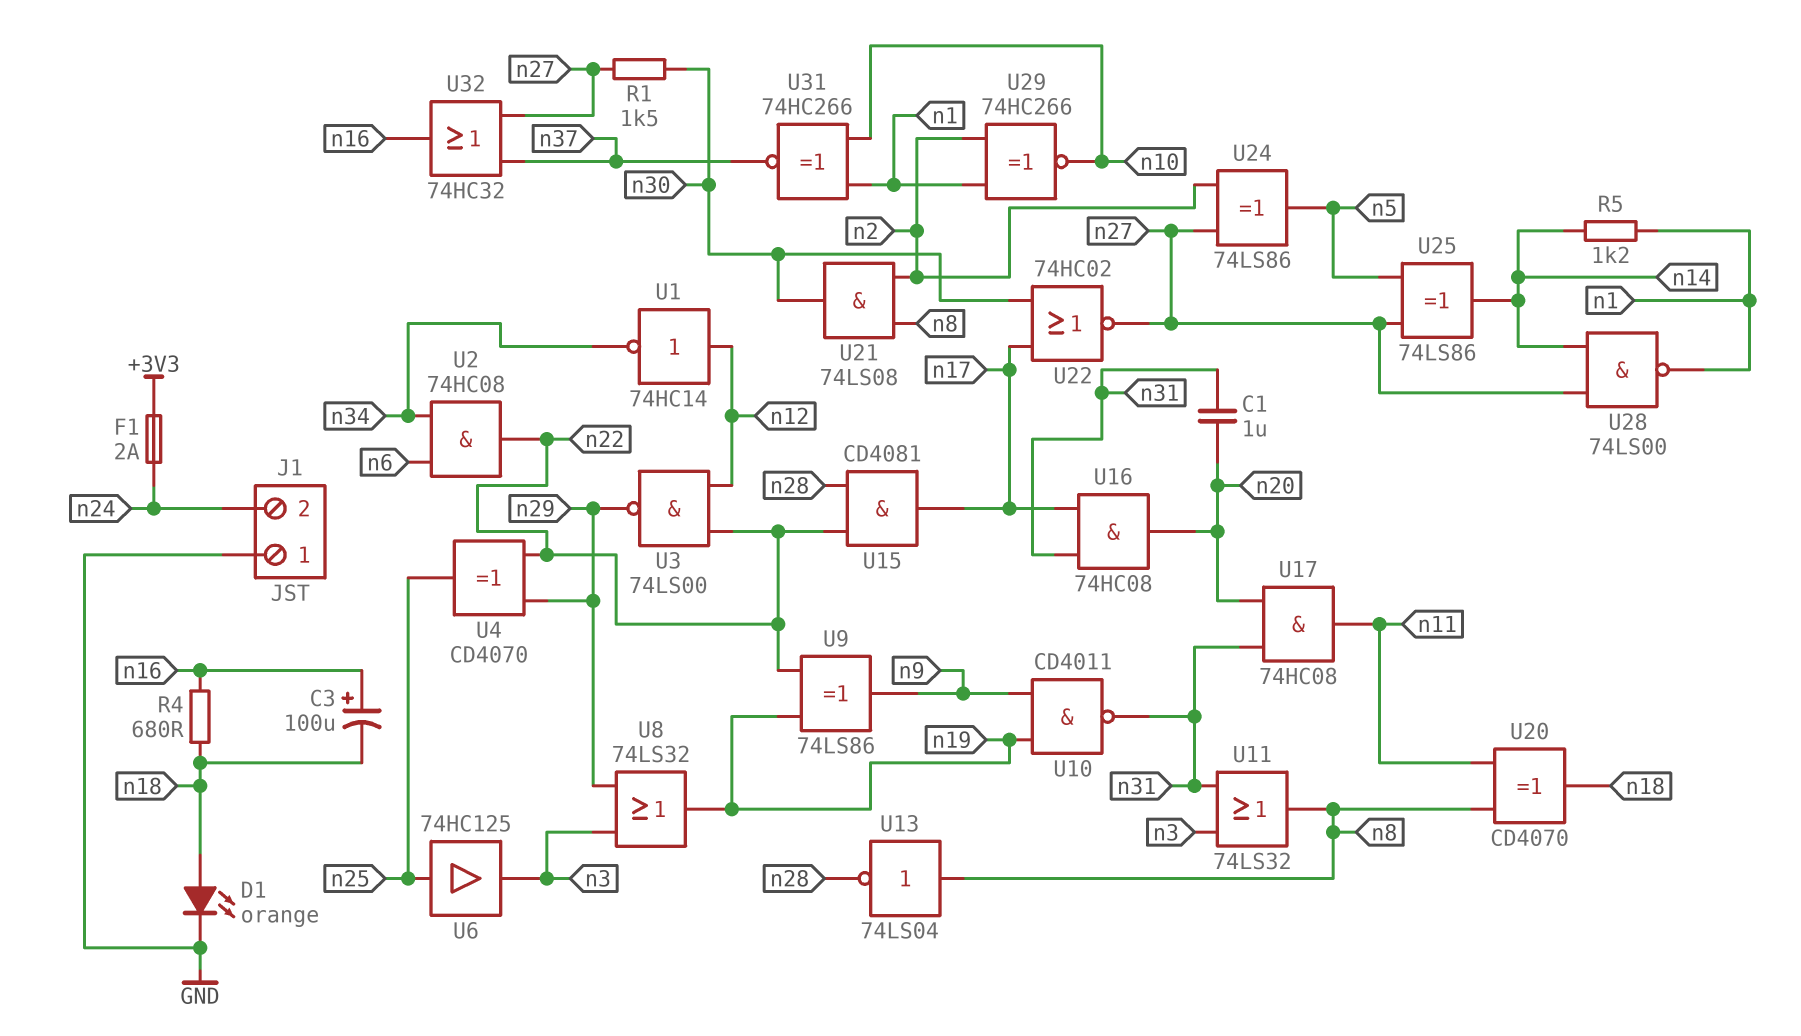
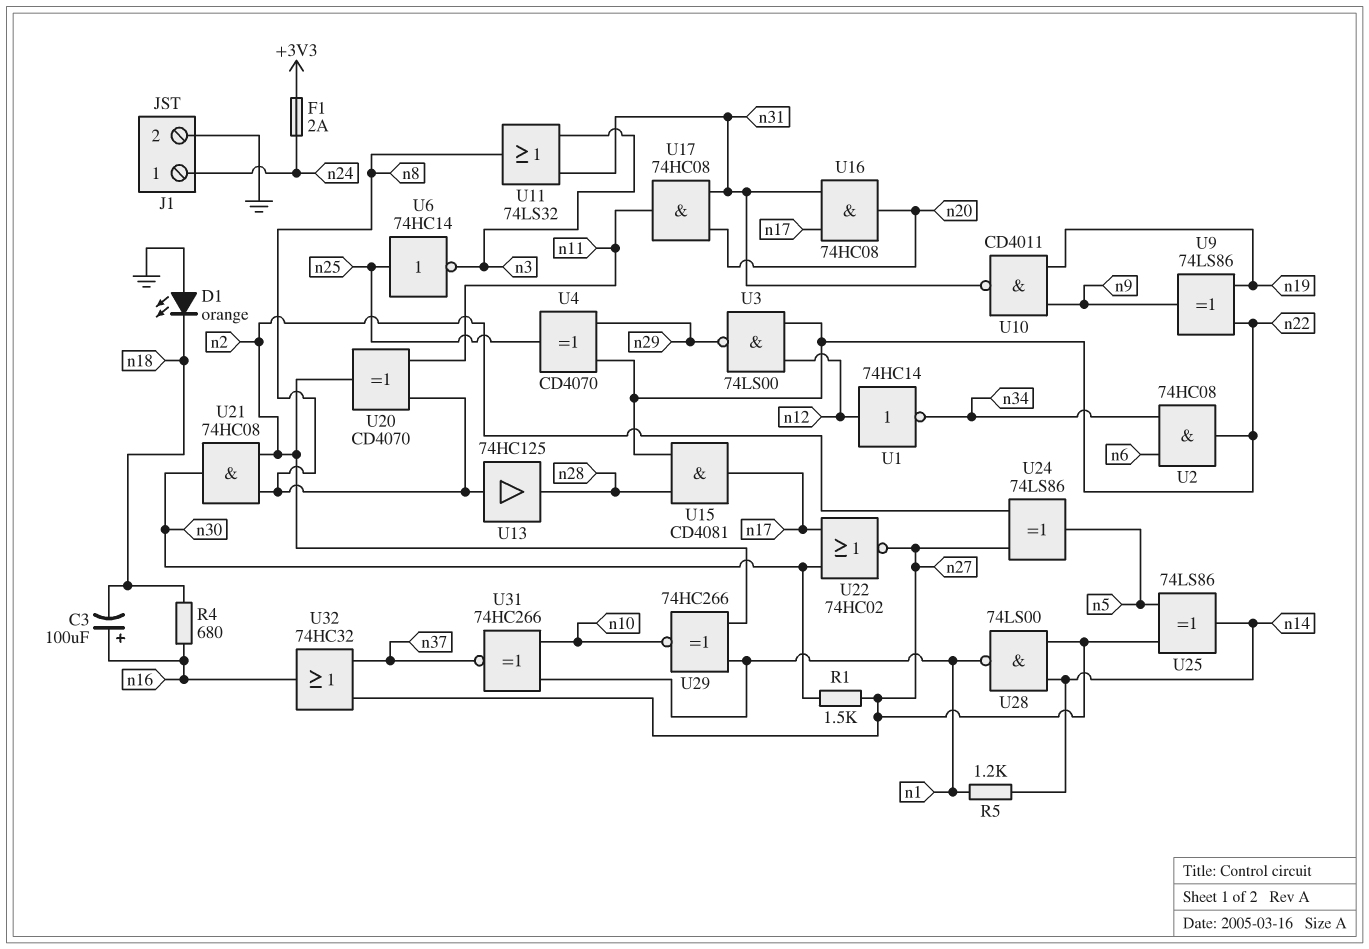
C1: 1uF (n20, n31) -> none
D1: LED orange (A n18, K GND) -> LED orange (A GND, K n18)
J1 pin 1: GND -> n24
J1 pin 2: n24 -> GND
U6: buffer 74HC125 (in n25, out n3) -> NOT 74HC14 (in n25, out n3)
U8: OR 74LS32 (in n3, in n29, out n19) -> none
U13: NOT 74LS04 (in n8, out n28) -> buffer 74HC125 (in n8, out n28)
U20: XOR CD4070 (in n8, in n11, out n18) -> XOR CD4070 (in n8, in n11, out n2)
U21: AND 74LS08 (in n2, in n8, out n30) -> AND 74HC08 (in n2, in n8, out n30)

